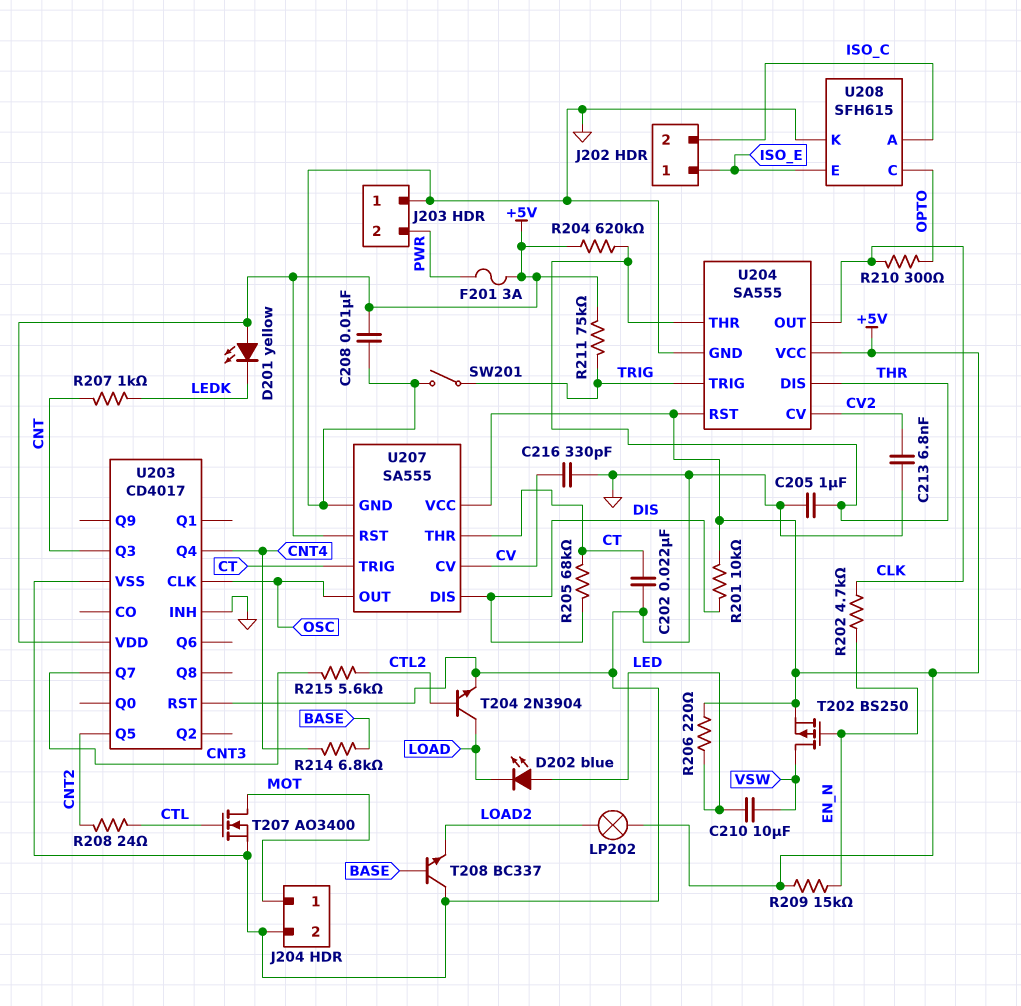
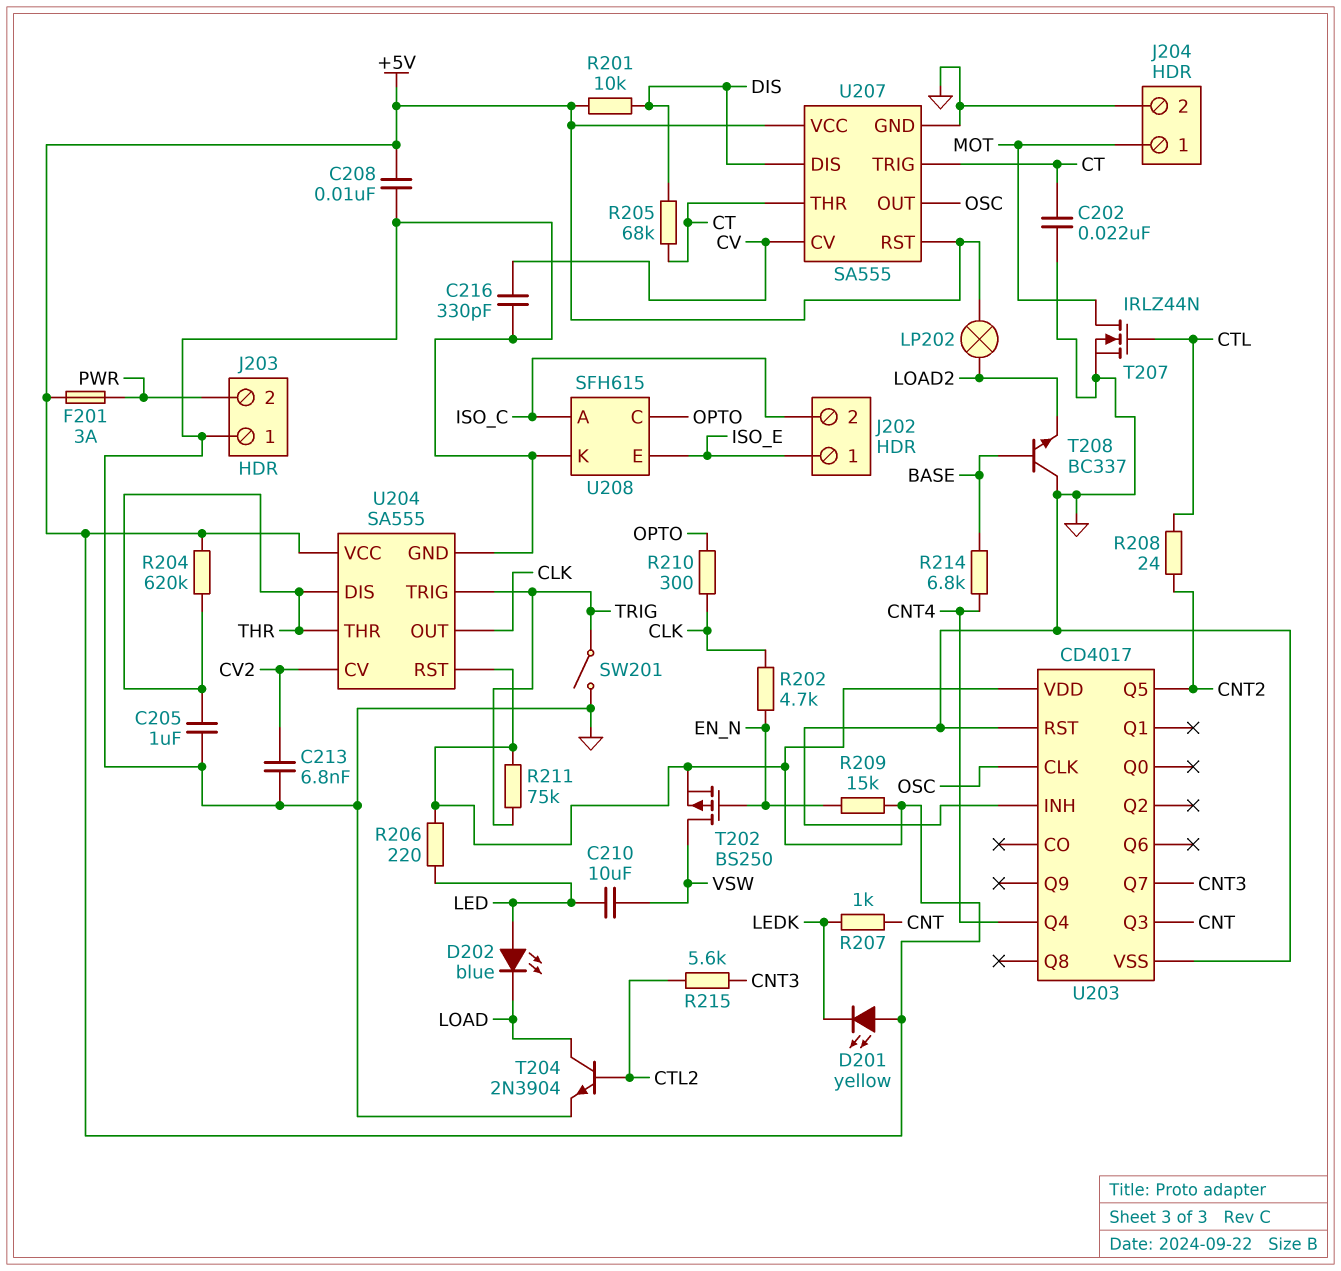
T207: NMOS AO3400 (G CTL, D MOT, S GND) -> NMOS IRLZ44N (G CTL, D MOT, S GND)

